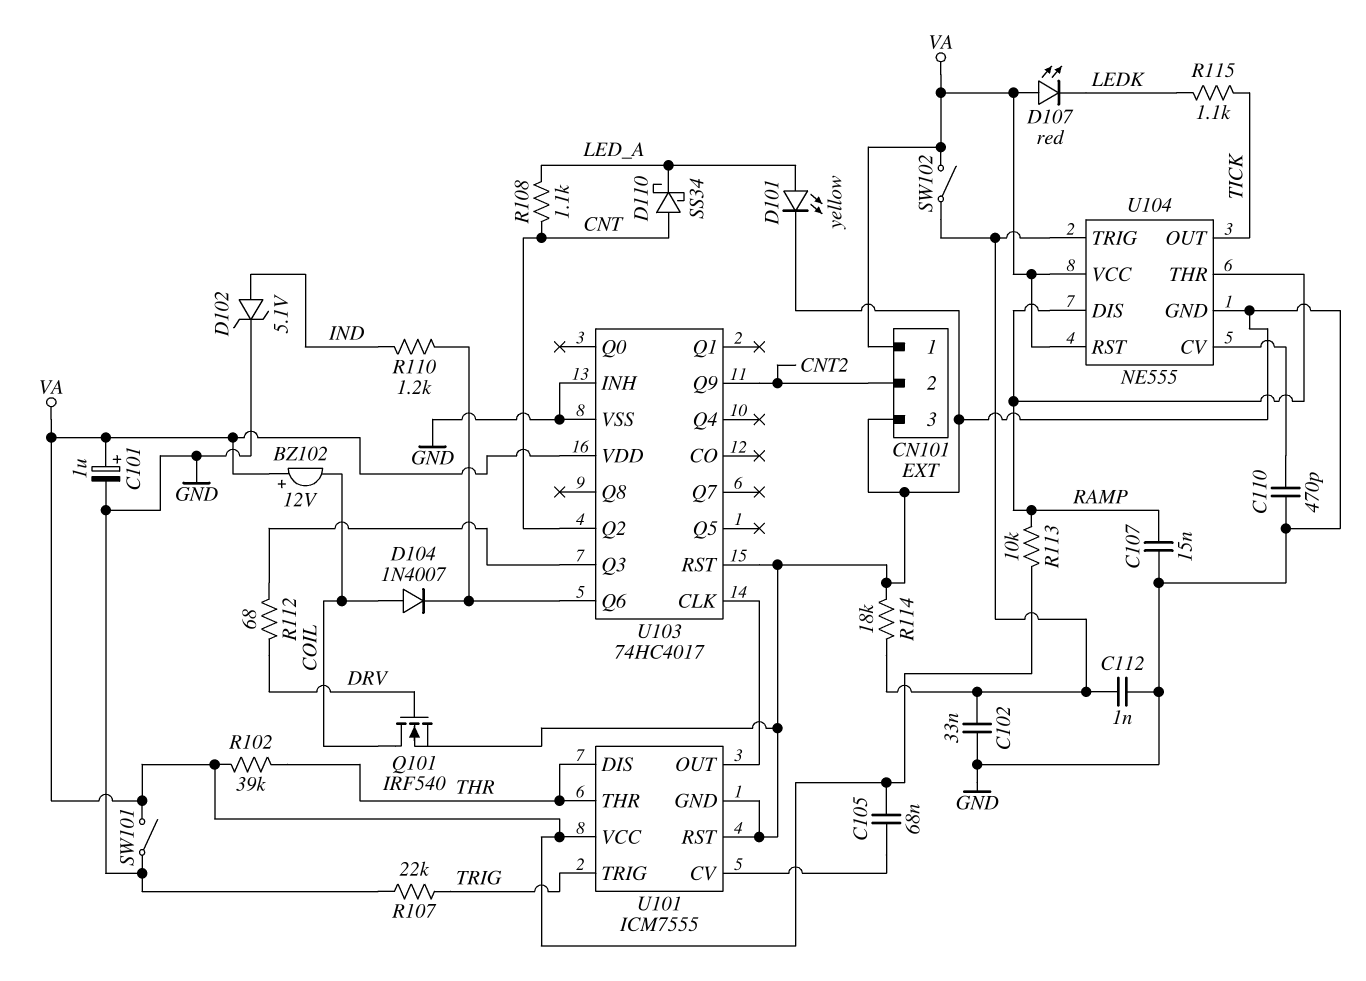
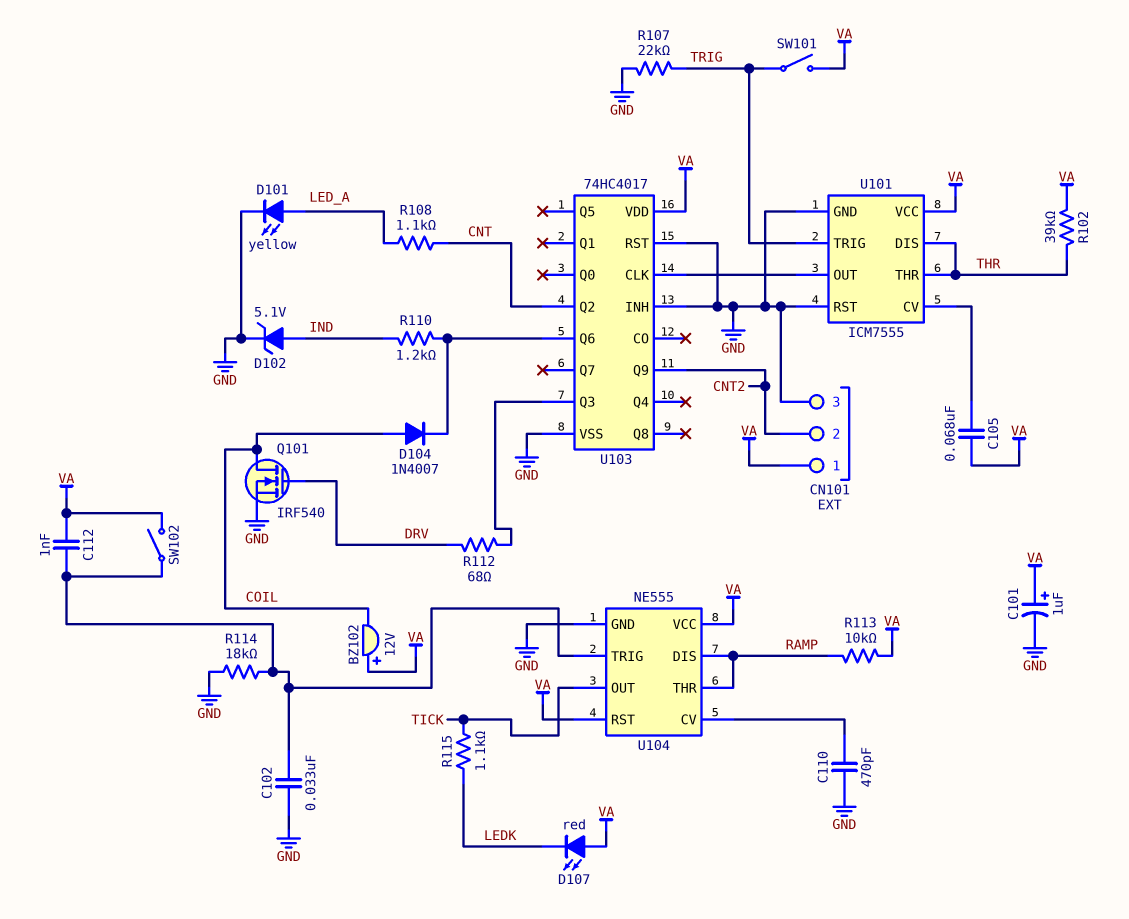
C107: 15nF (GND, RAMP) -> none
C112: 1nF (GND, U104/TRIG) -> 1nF (U104/TRIG, VA)
D110: schottky SS34 (A CNT, K LED_A) -> none
SW101: switch (GND, VA) -> switch (TRIG, VA)

